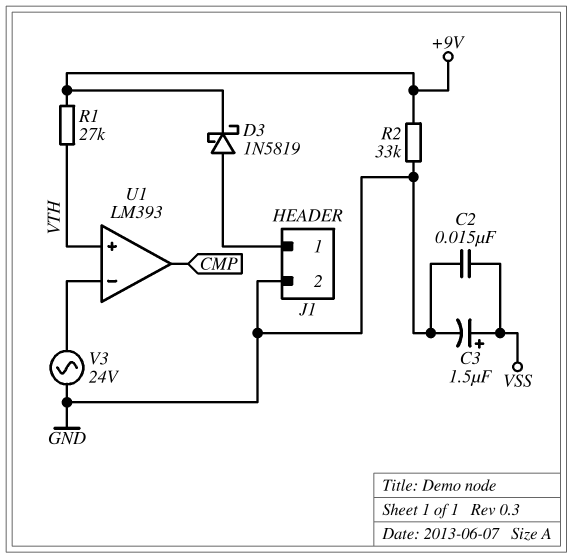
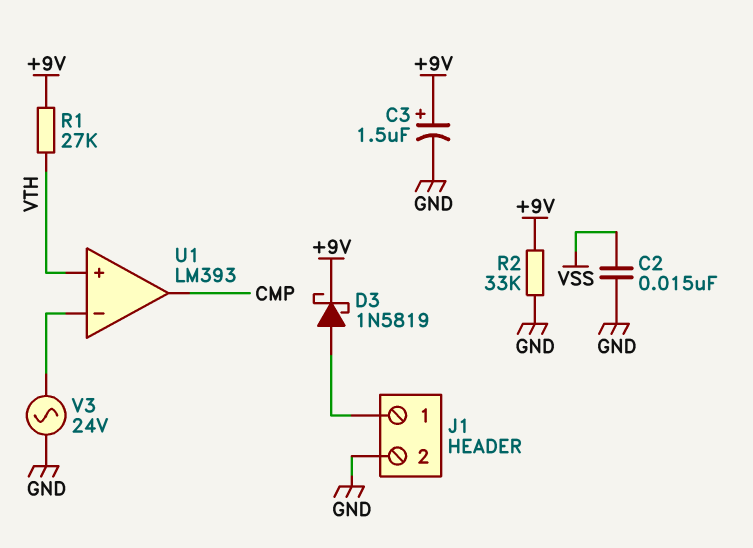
C3: 1.5uF (plus VSS, minus GND) -> 1.5uF (plus +9V, minus GND)

